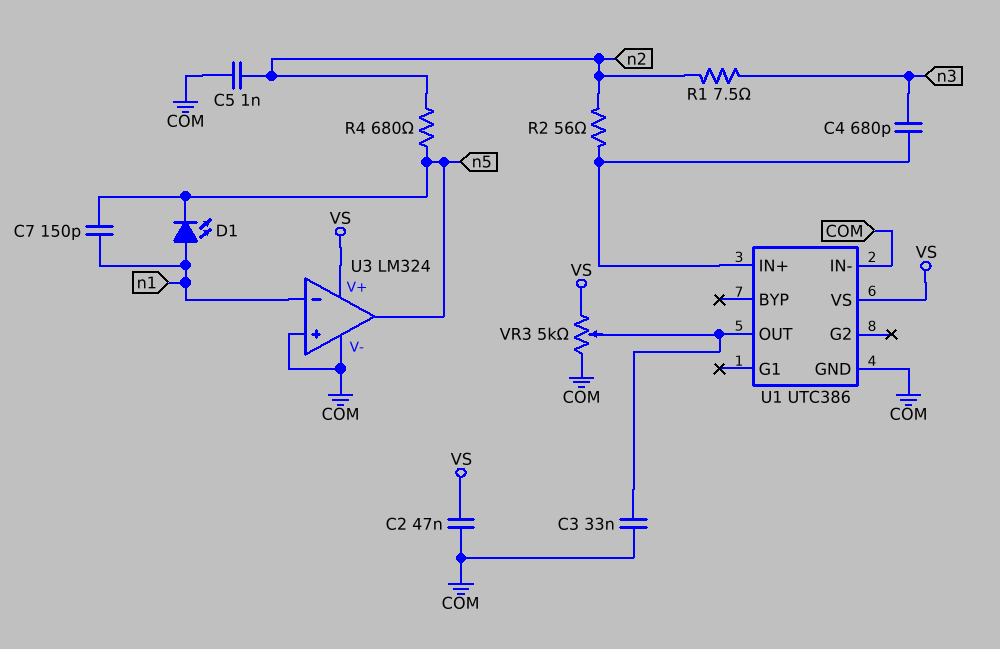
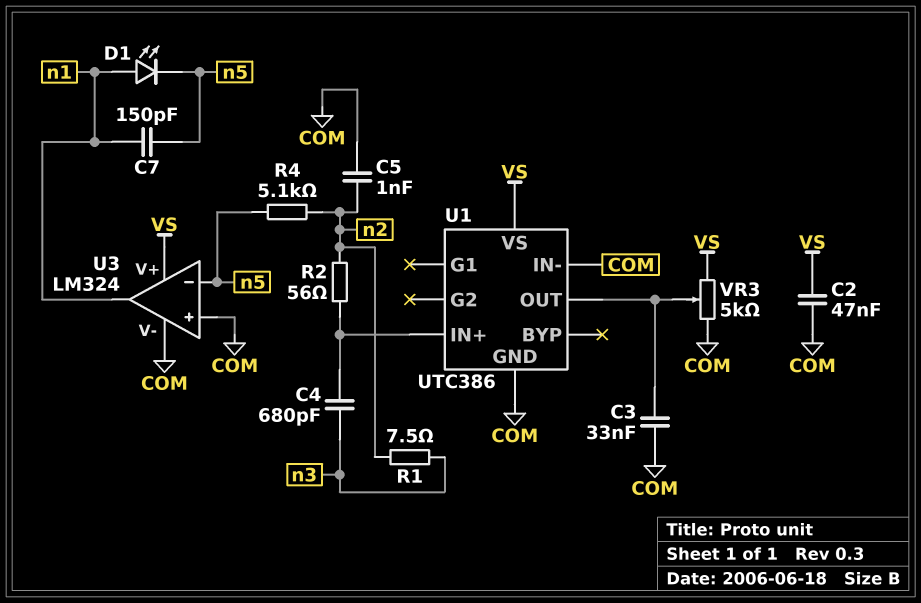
R4: 680 (n2, n5) -> 5.1k (n2, n5)
U3 pin in-: n1 -> n5
U3 pin out: n5 -> n1

